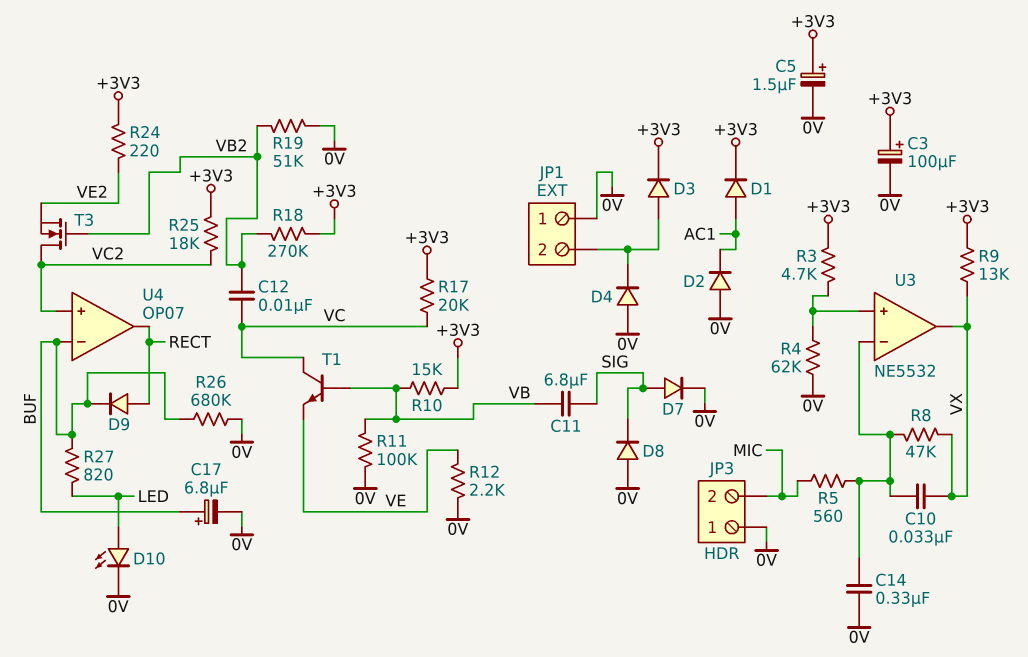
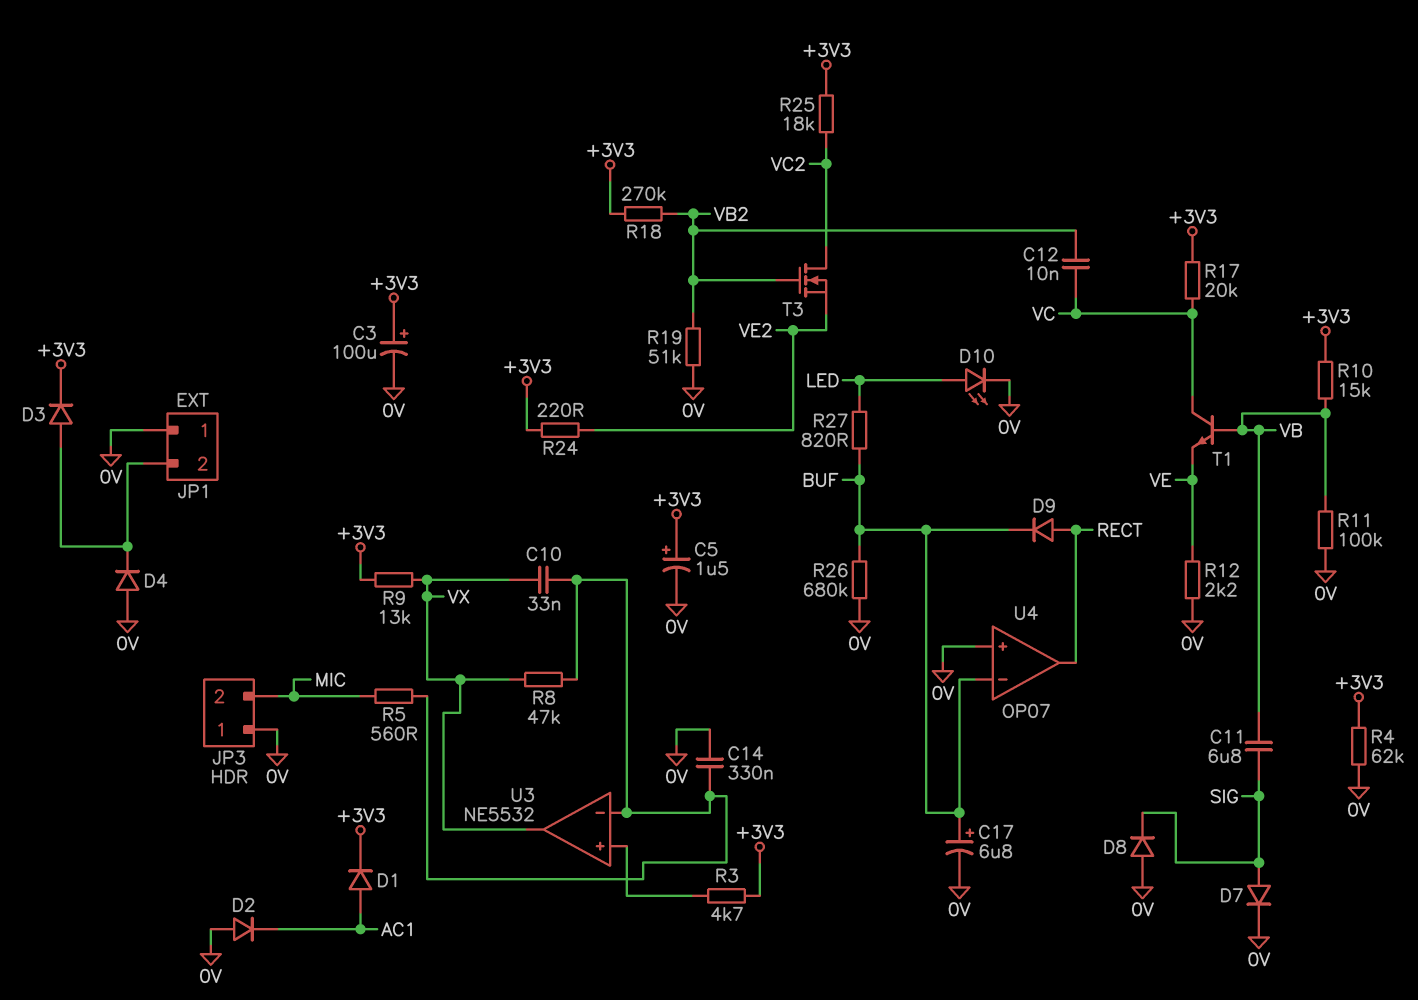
R4: 62k (0V, U3/in+) -> 62k (+3V3, 0V)
U4 pin in+: VC2 -> 0V

